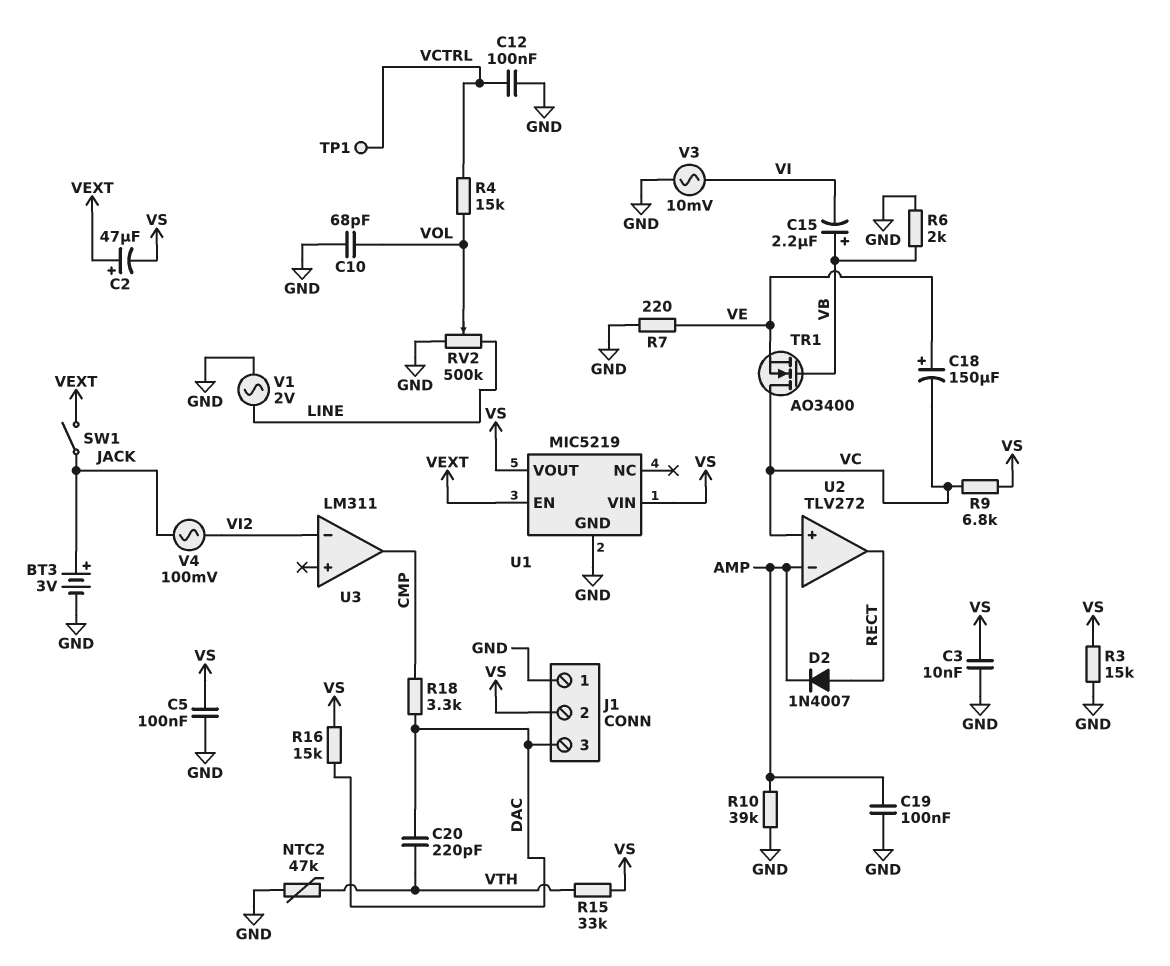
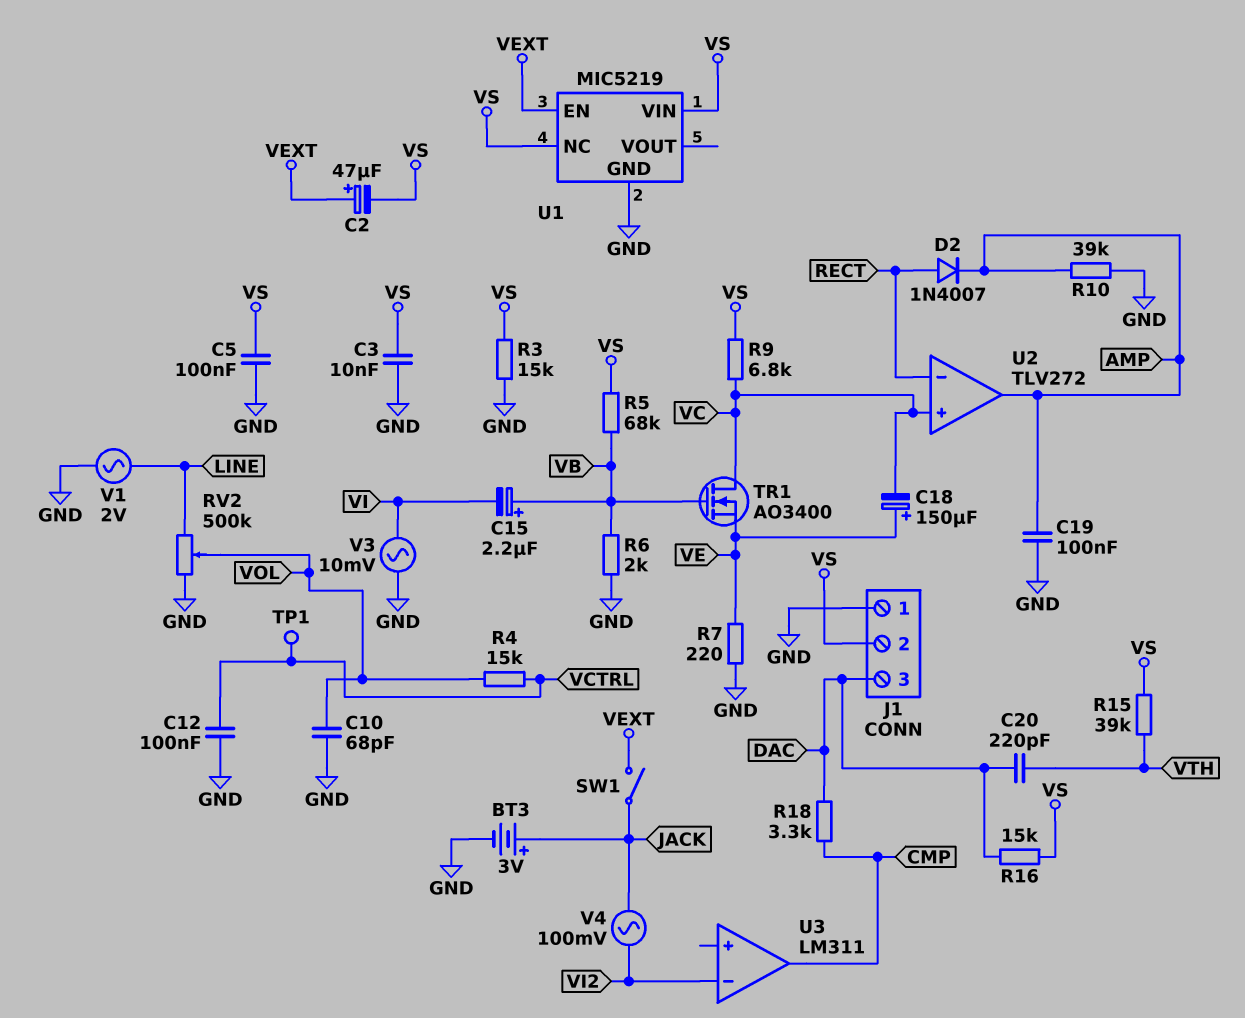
NTC2: 47k (GND, VTH) -> none
R5: none -> 68k (VB, VS)
R15: 33k (VS, VTH) -> 39k (VS, VTH)
U1 pin NC: none -> VS
U1 pin VOUT: VS -> none
U2 pin in-: AMP -> RECT
U2 pin out: RECT -> AMP

